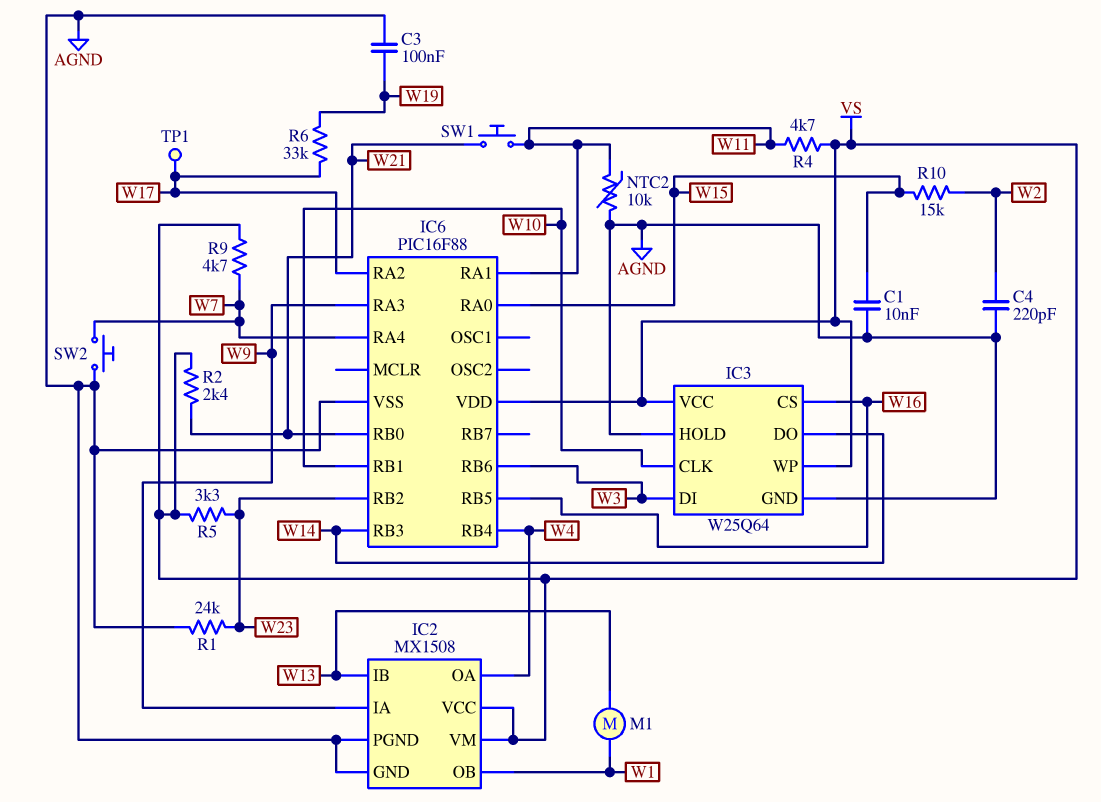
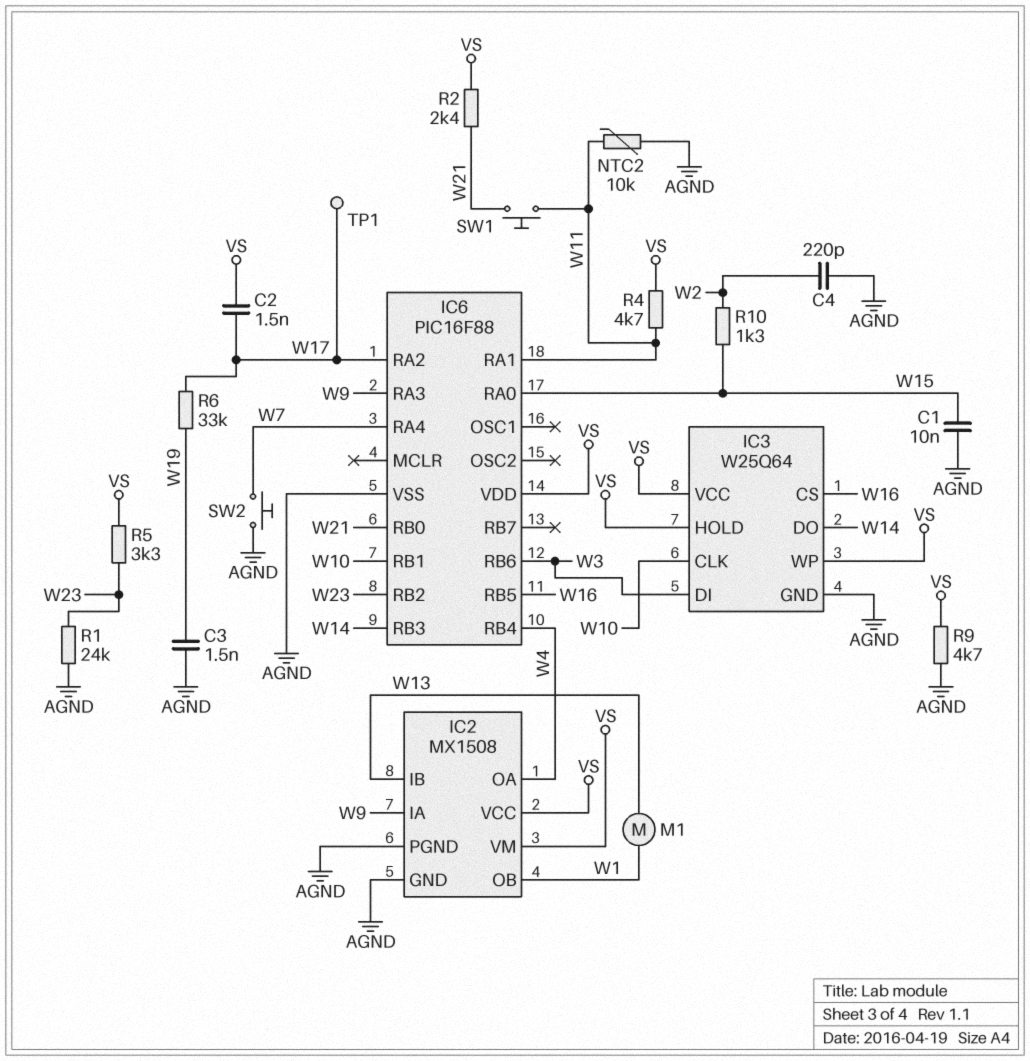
C2: none -> 1.5nF (VS, W17)
C3: 100nF (AGND, W19) -> 1.5nF (AGND, W19)
IC3 pin HOLD: AGND -> VS
R9: 4.7k (VS, W7) -> 4.7k (AGND, VS)
R10: 15k (W2, W15) -> 1.3k (W2, W15)

